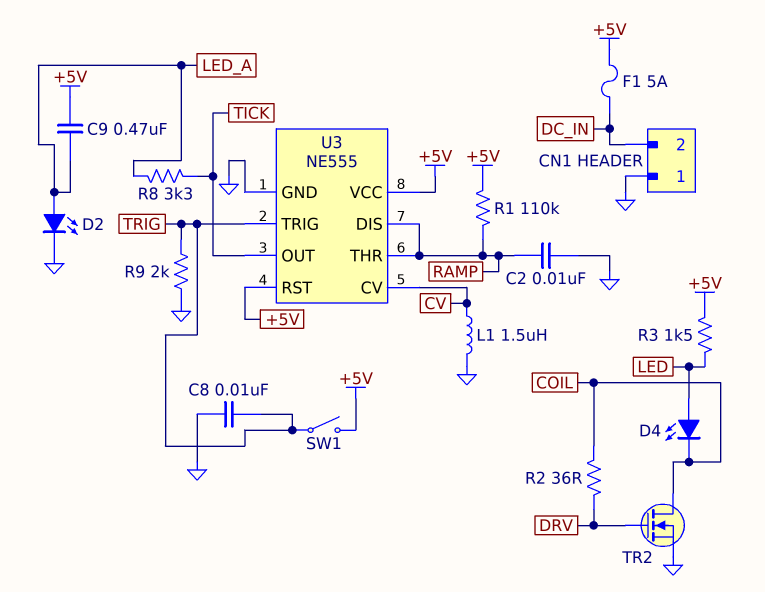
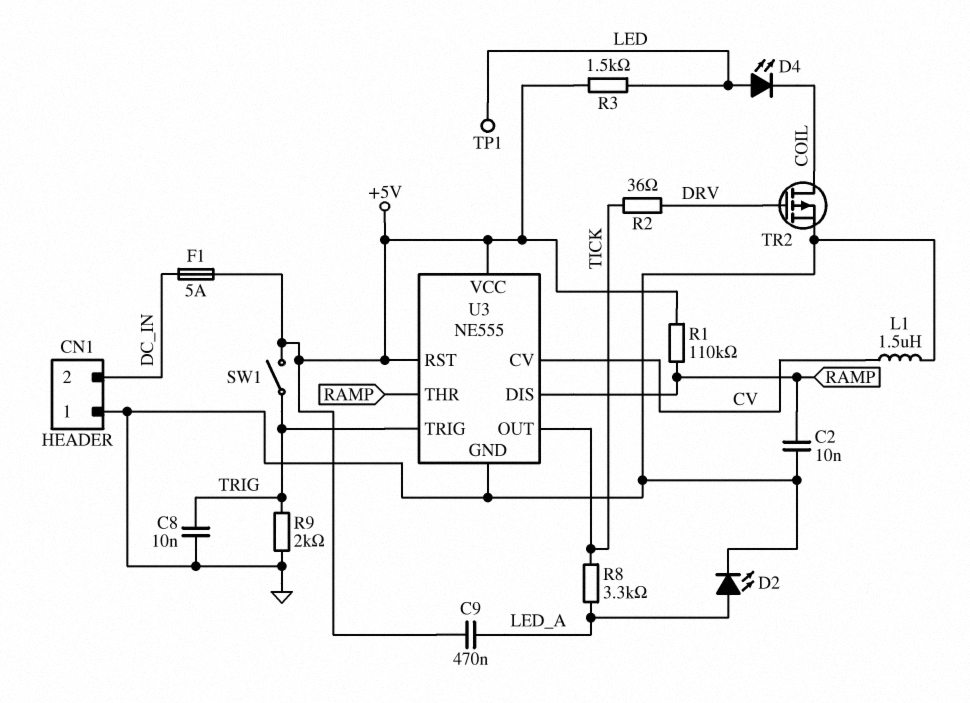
R2: 36 (COIL, DRV) -> 36 (DRV, TICK)
TP1: none -> test point (LED)
TR2: NMOS (G DRV, D COIL, S GND) -> PMOS (G DRV, D COIL, S GND)

